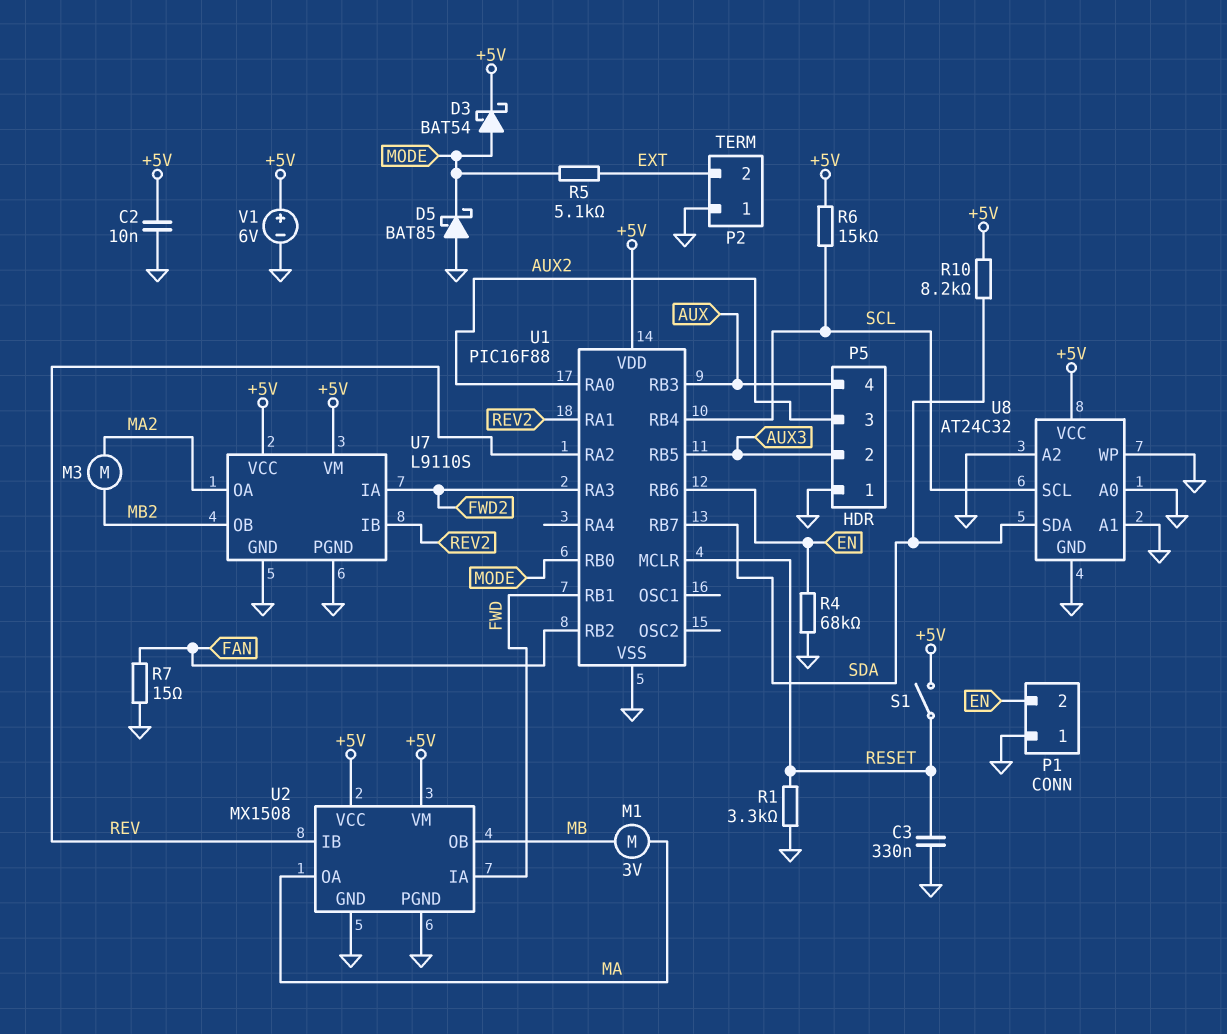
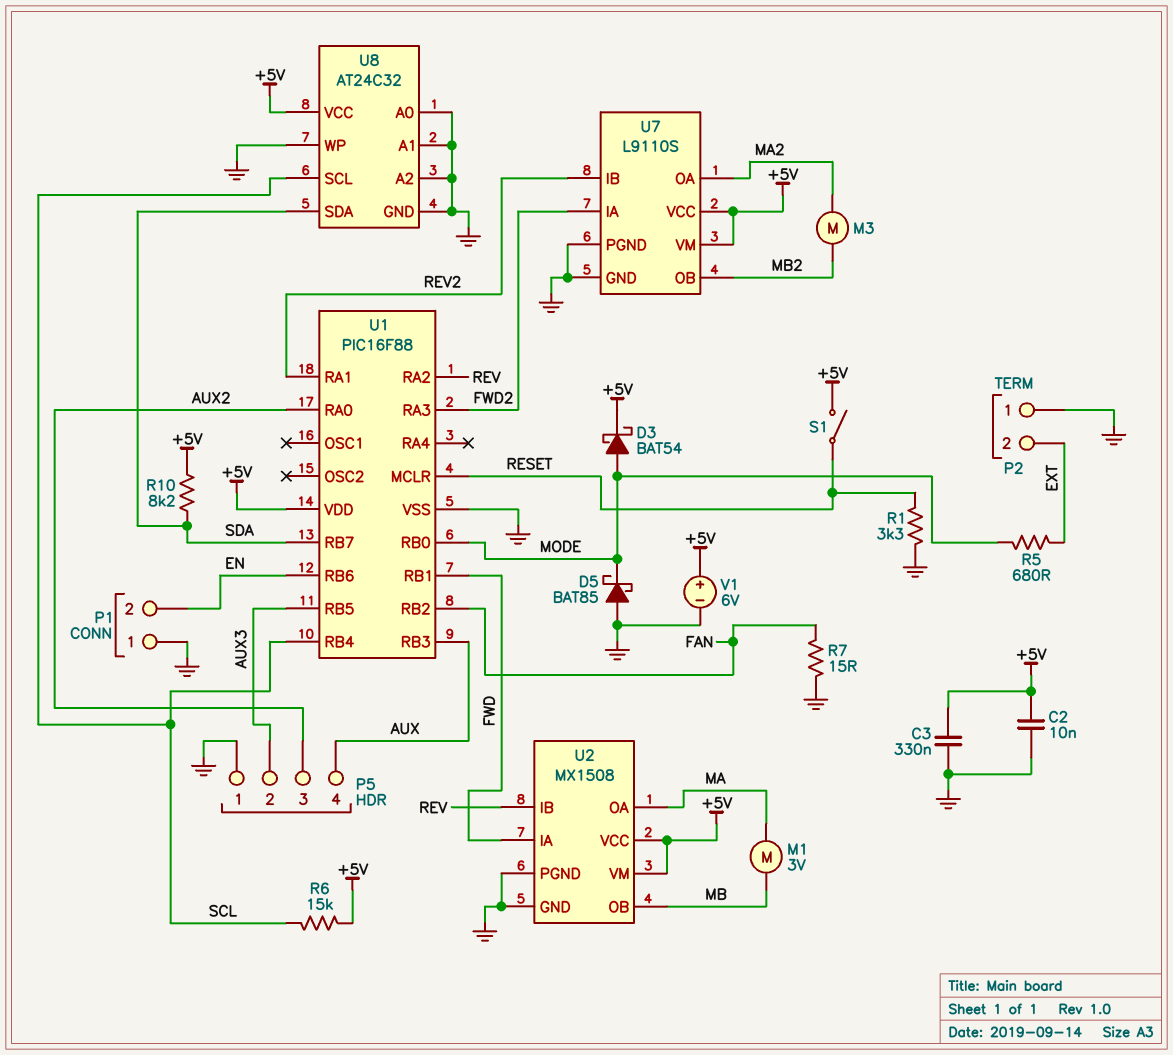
C3: 330nF (GND, RESET) -> 330nF (+5V, GND)
R4: 68k (EN, GND) -> none
R5: 5.1k (EXT, MODE) -> 680 (EXT, MODE)

